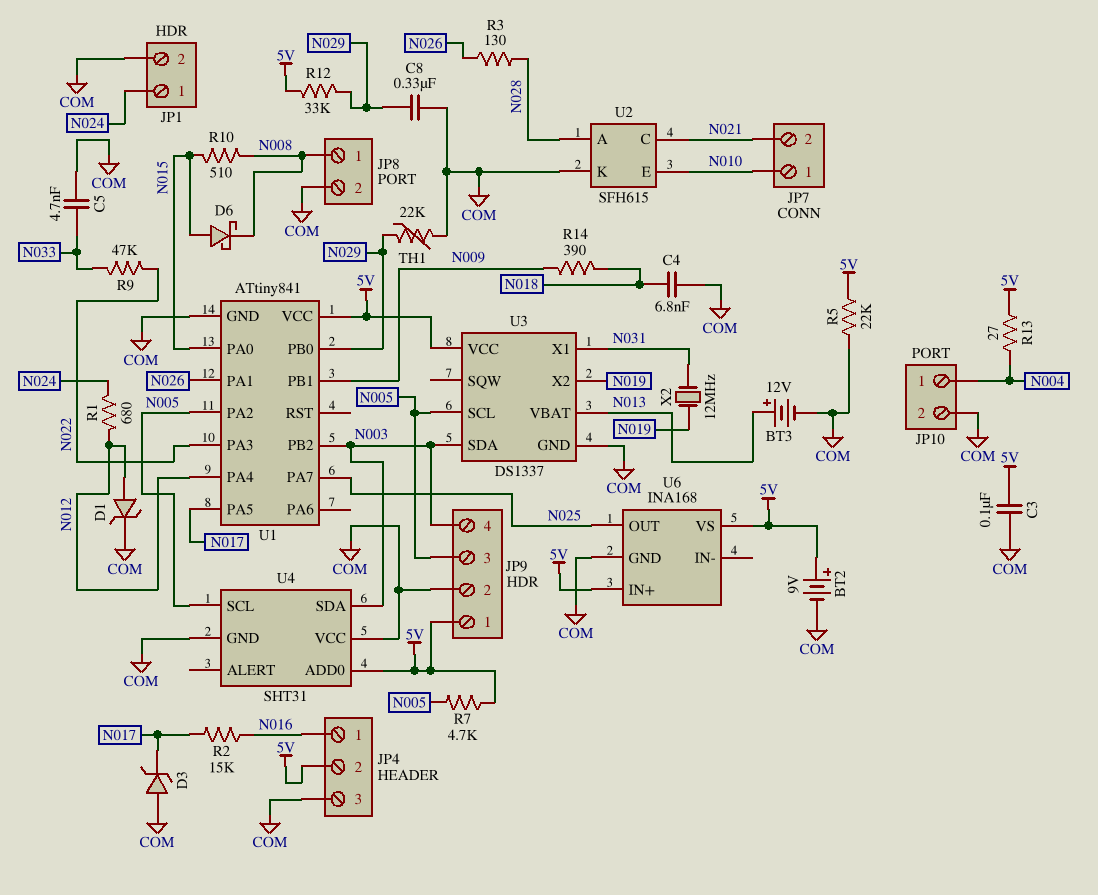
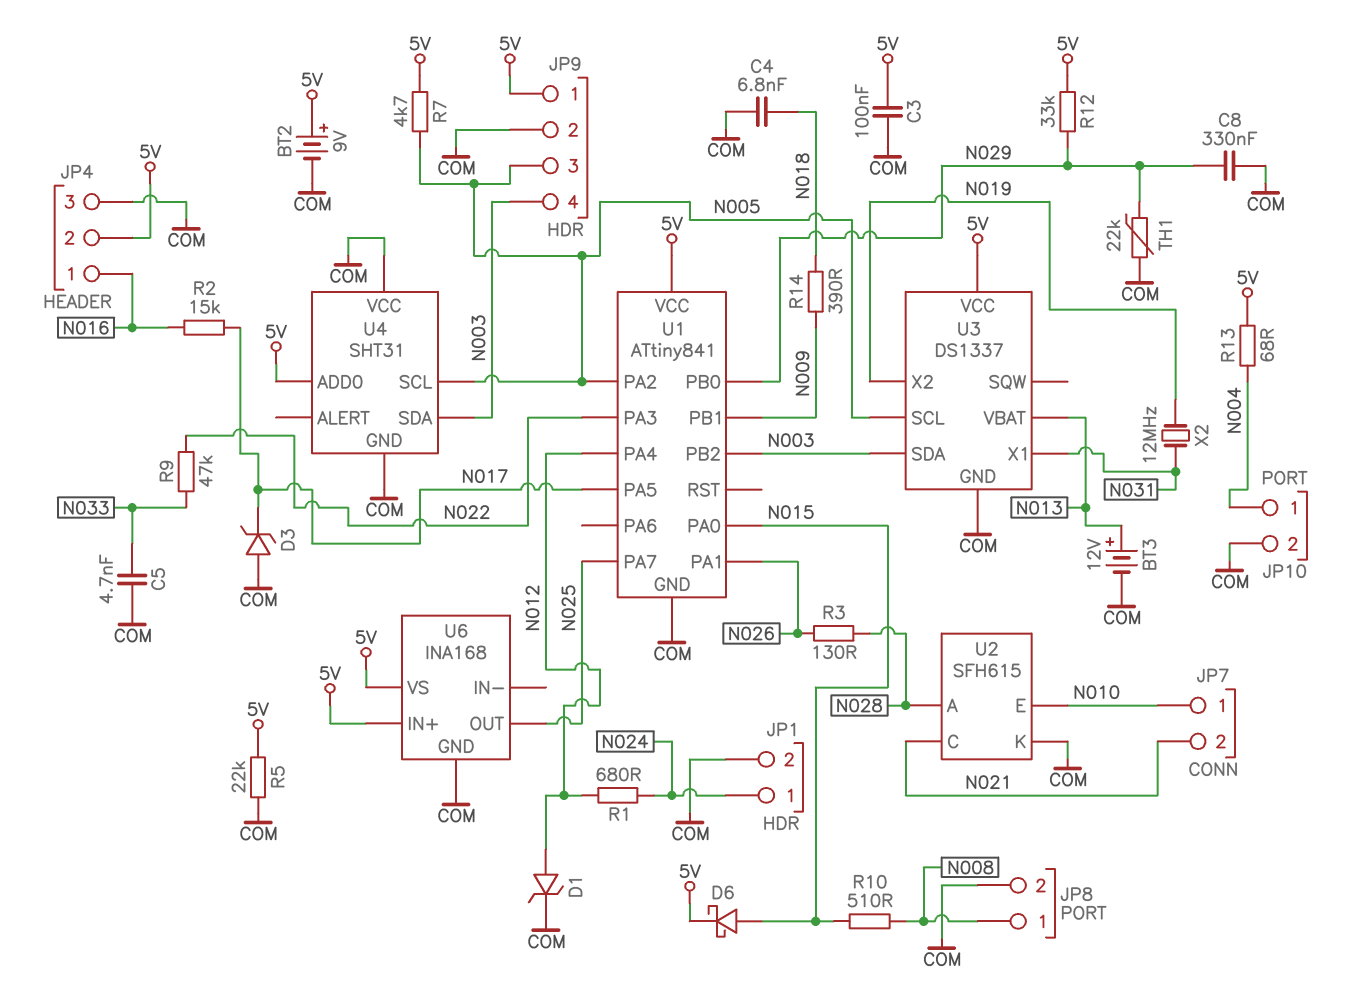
D6: schottky (A N015, K N008) -> schottky (A N015, K 5V)
R13: 27 (5V, N004) -> 68 (5V, N004)

